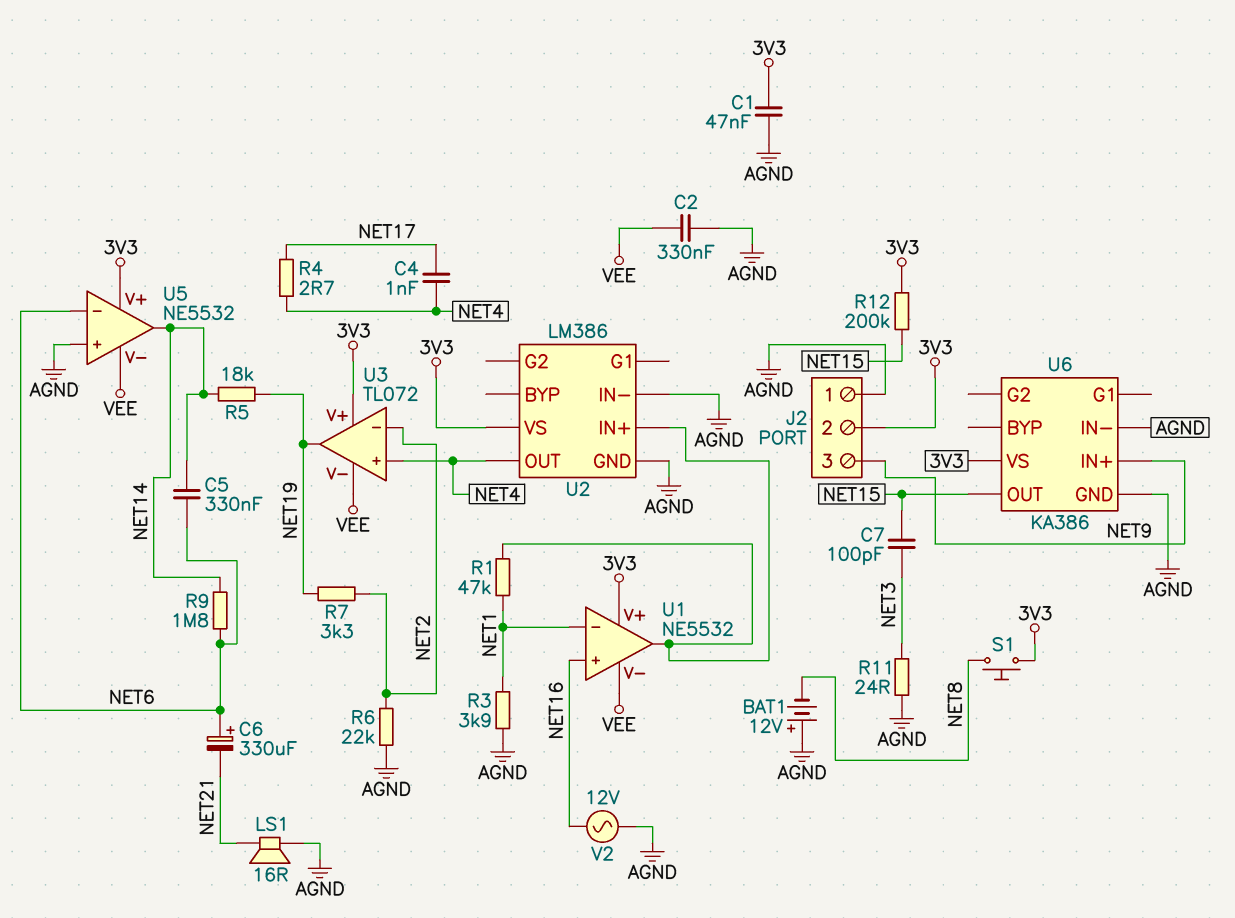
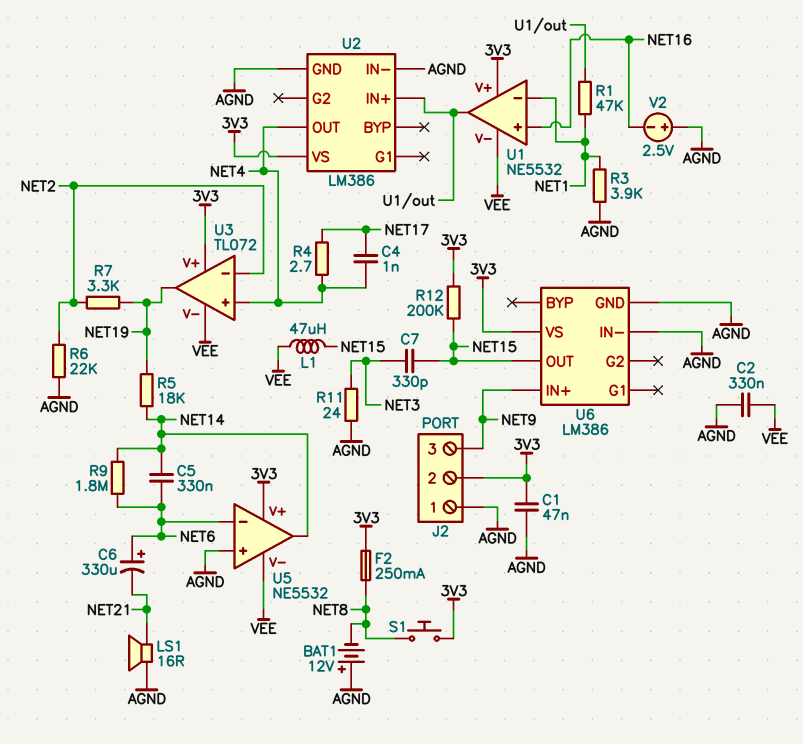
C7: 100pF (NET3, NET15) -> 330pF (NET3, NET15)
F2: none -> 250mA (3V3, NET8)
L1: none -> 47uH (NET15, VEE)
U6: KA386 -> LM386
V2: AC 12V (AGND, NET16) -> 2.5V (plus AGND, minus NET16)

